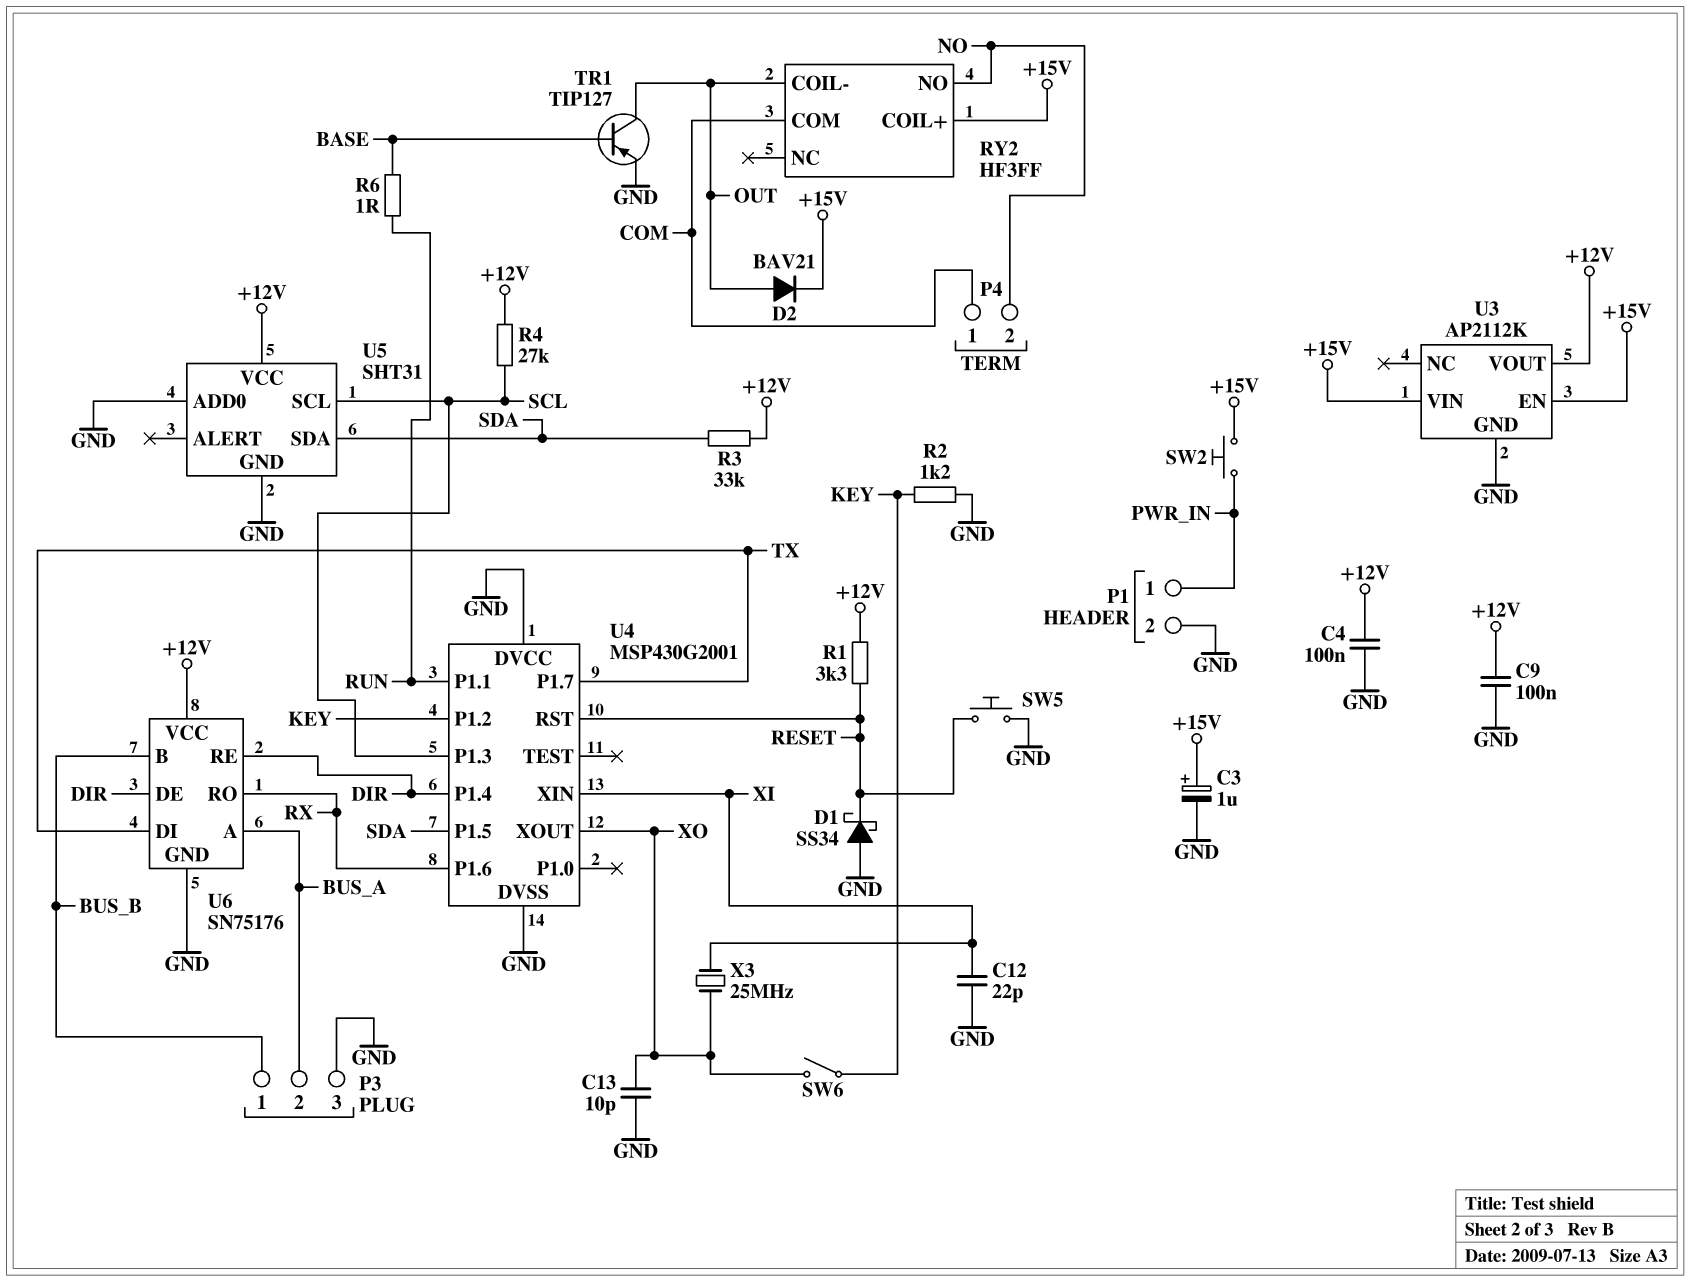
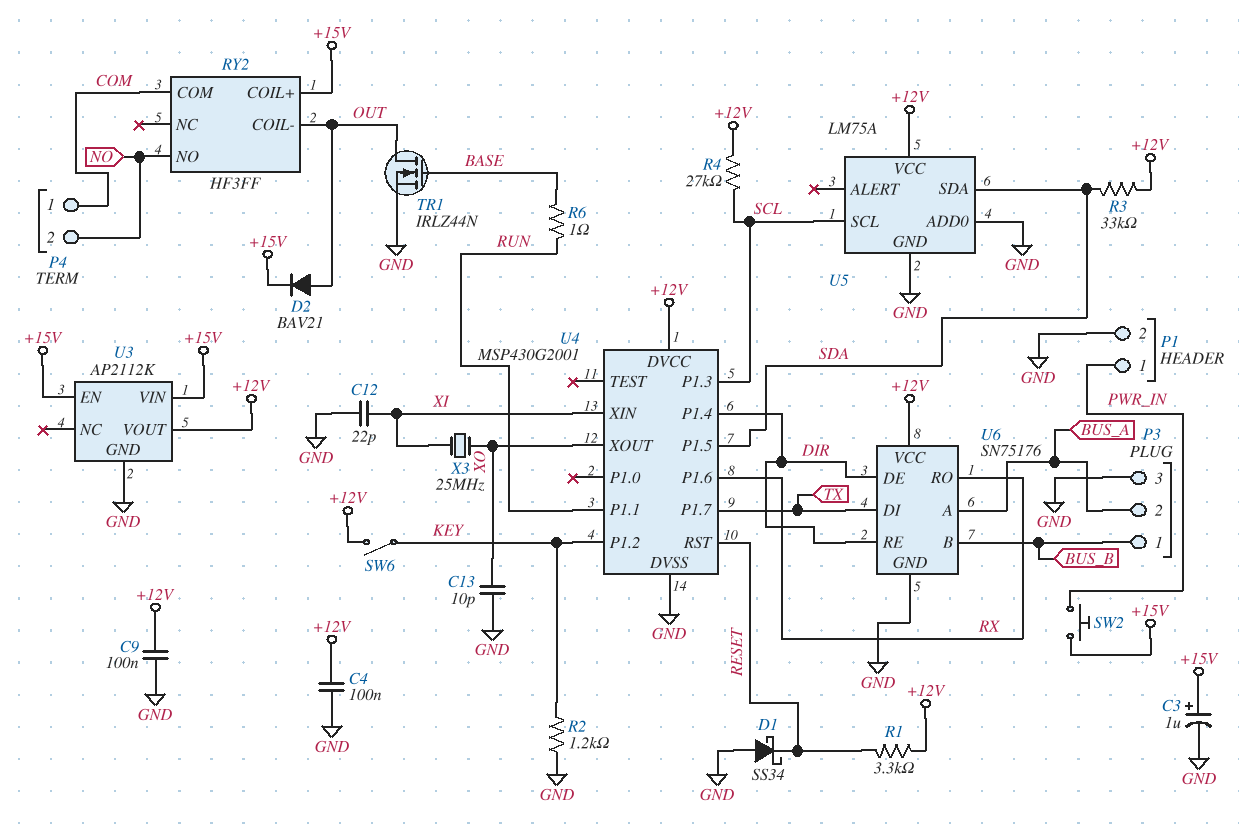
SW5: button (GND, RESET) -> none
SW6: switch (KEY, XO) -> switch (+12V, KEY)
TR1: PNP TIP127 (B BASE, C OUT, E GND) -> NMOS IRLZ44N (G BASE, D OUT, S GND)
U4 pin DVCC: GND -> +12V
U5: SHT31 -> LM75A

